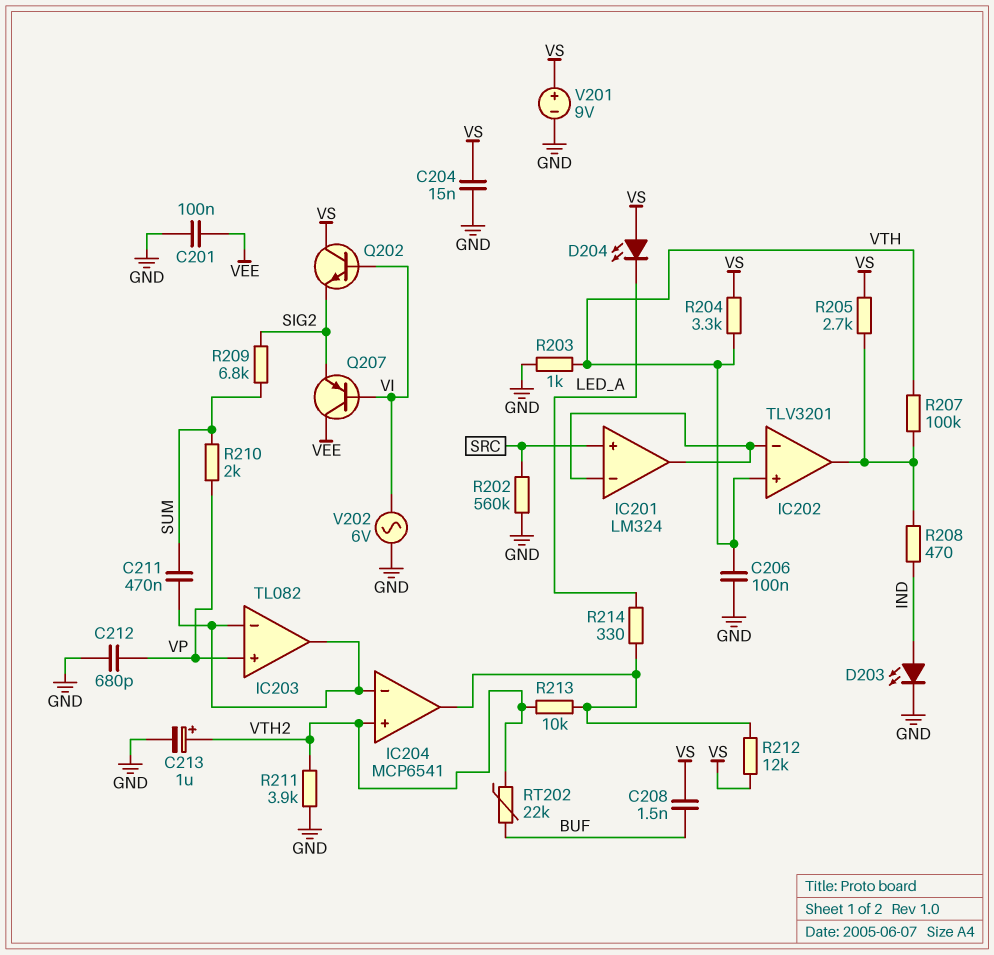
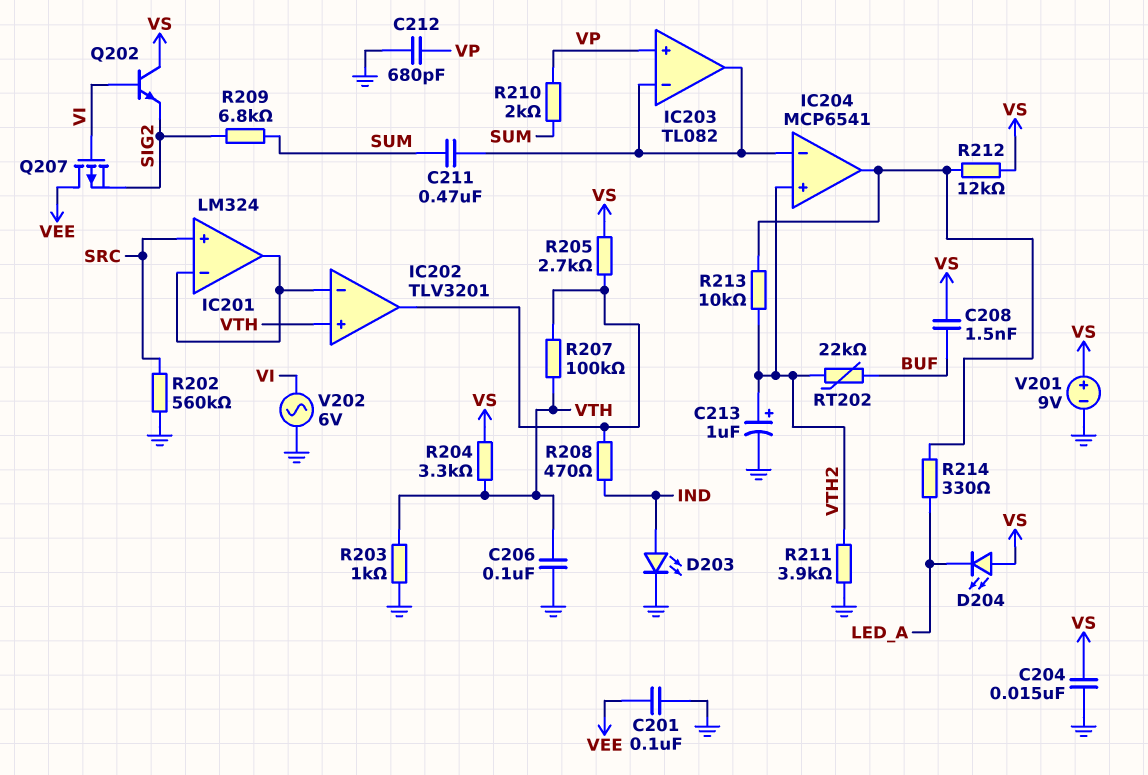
Q207: PNP (B VI, C VEE, E SIG2) -> PMOS (G VI, D VEE, S SIG2)

